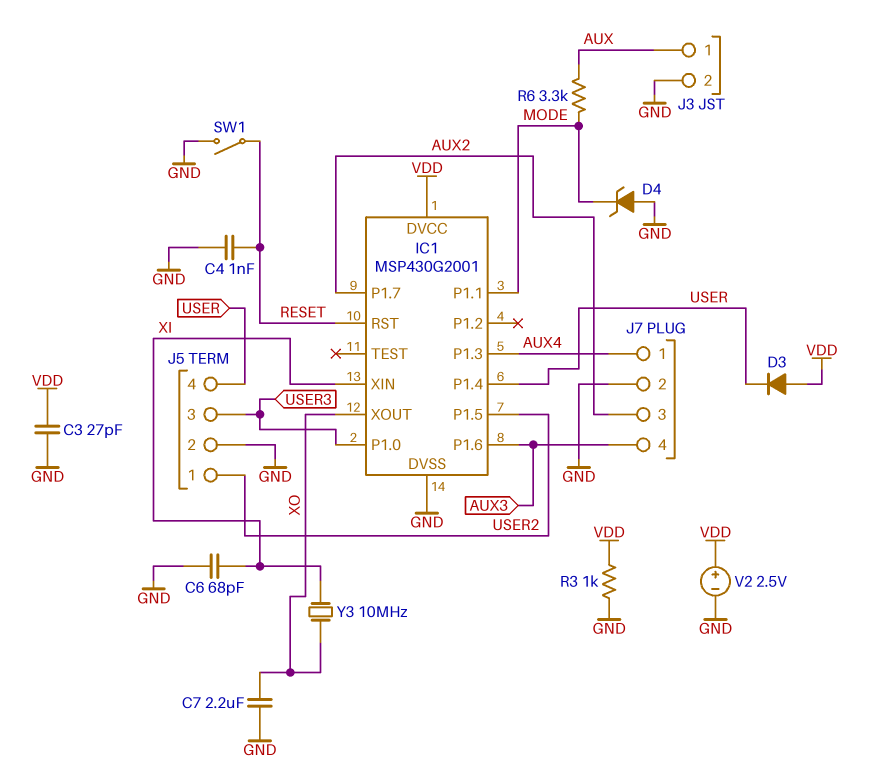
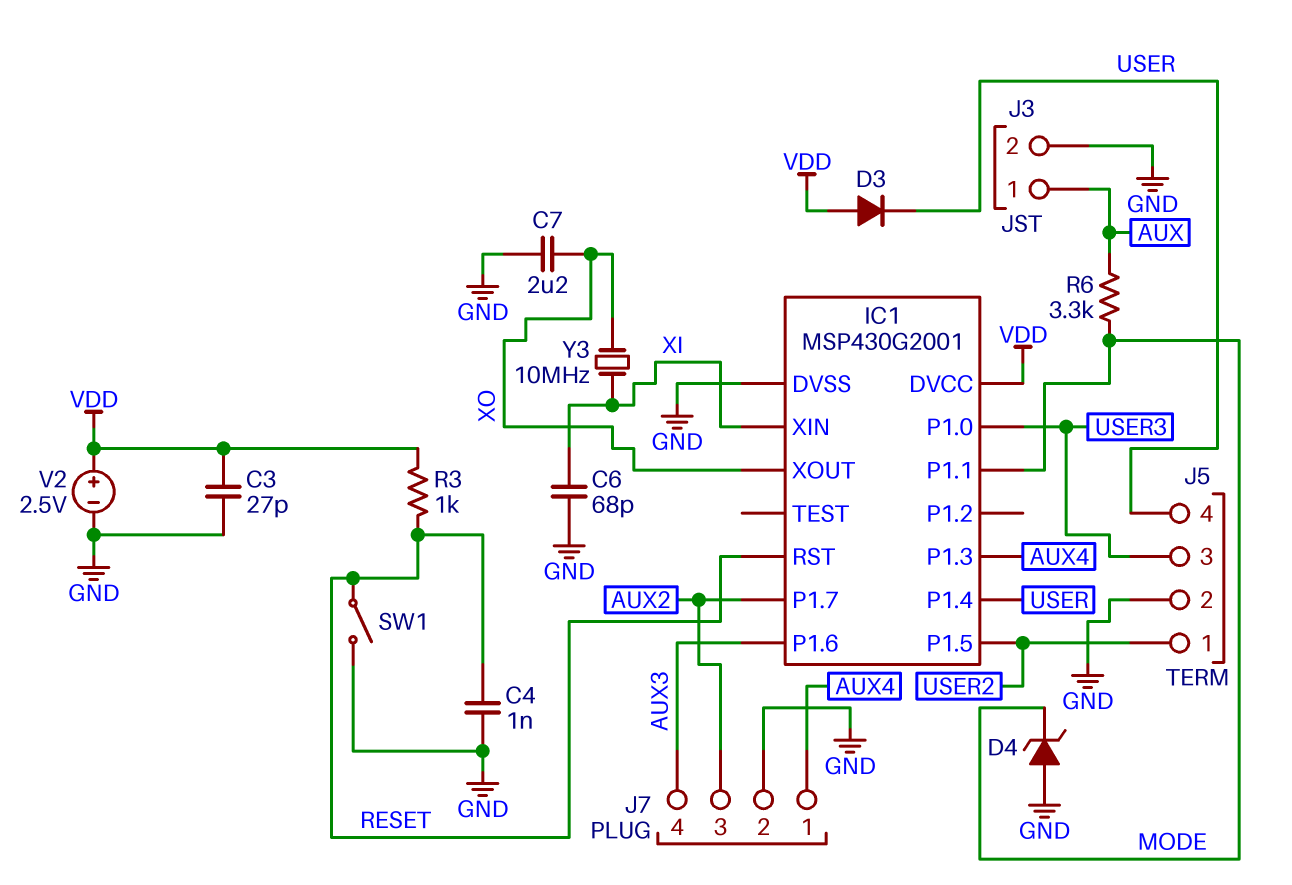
R3: 1k (GND, VDD) -> 1k (RESET, VDD)

